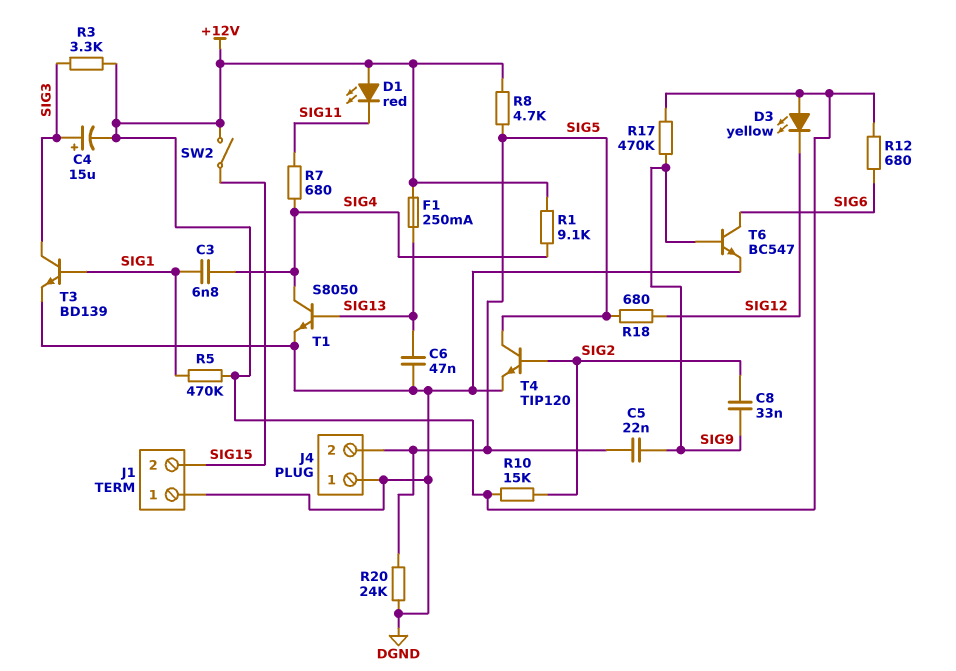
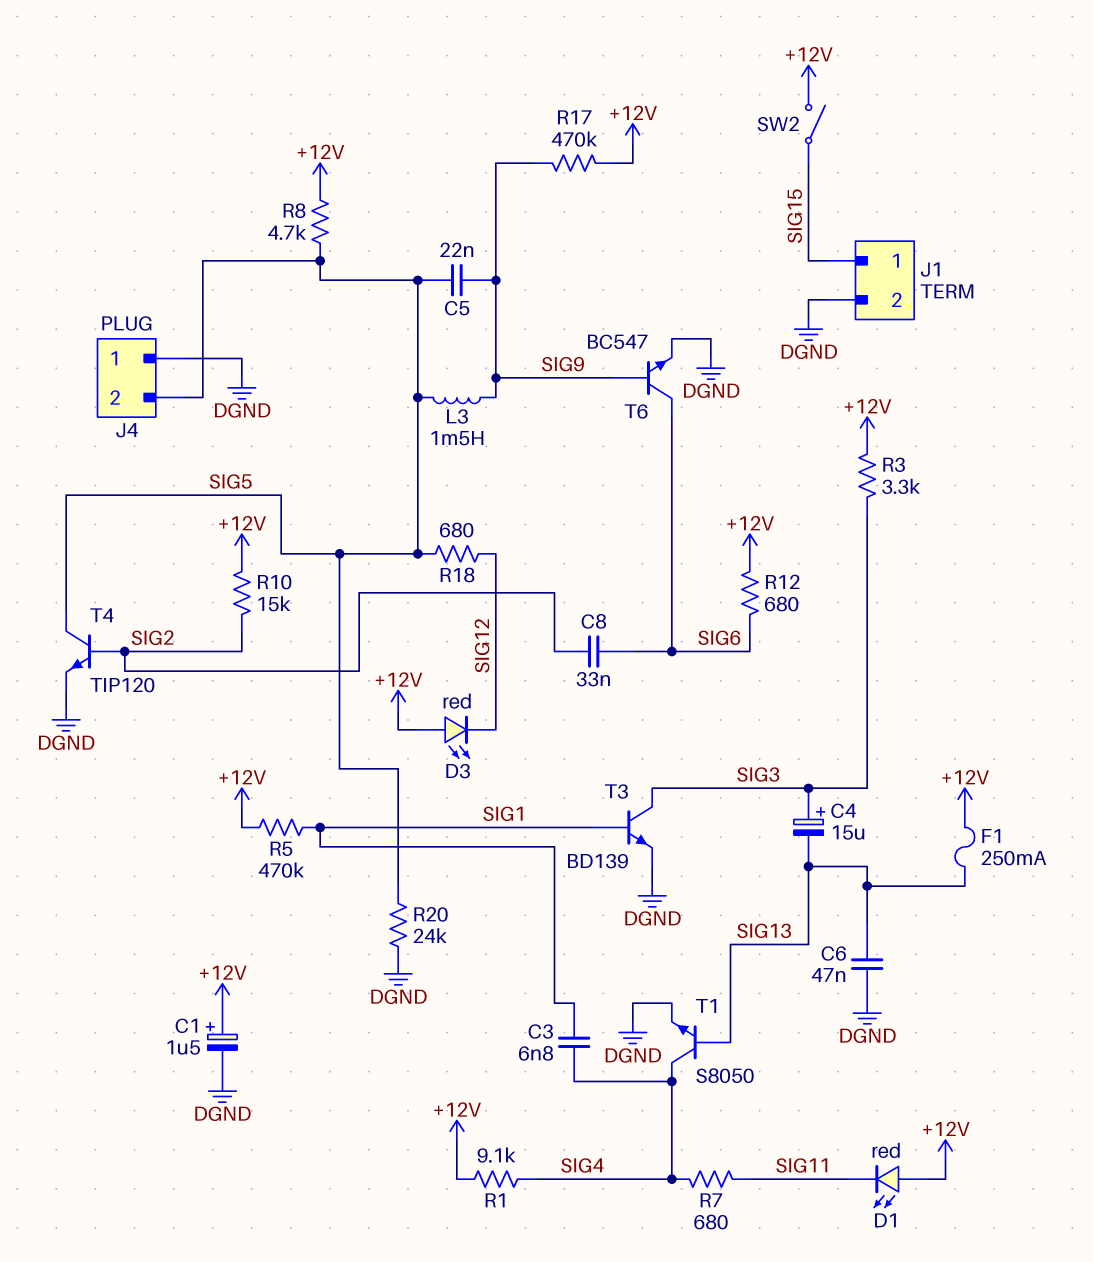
C1: none -> 1.5uF (plus +12V, minus DGND)
C4: 15uF (plus SIG3, minus +12V) -> 15uF (plus SIG3, minus SIG13)
C8: 33nF (SIG2, SIG9) -> 33nF (SIG2, SIG6)
D3: LED yellow (A +12V, K SIG12) -> LED red (A +12V, K SIG12)
J1 pin 1: DGND -> SIG15
J1 pin 2: SIG15 -> DGND
L3: none -> 1.5mH (SIG5, SIG9)

